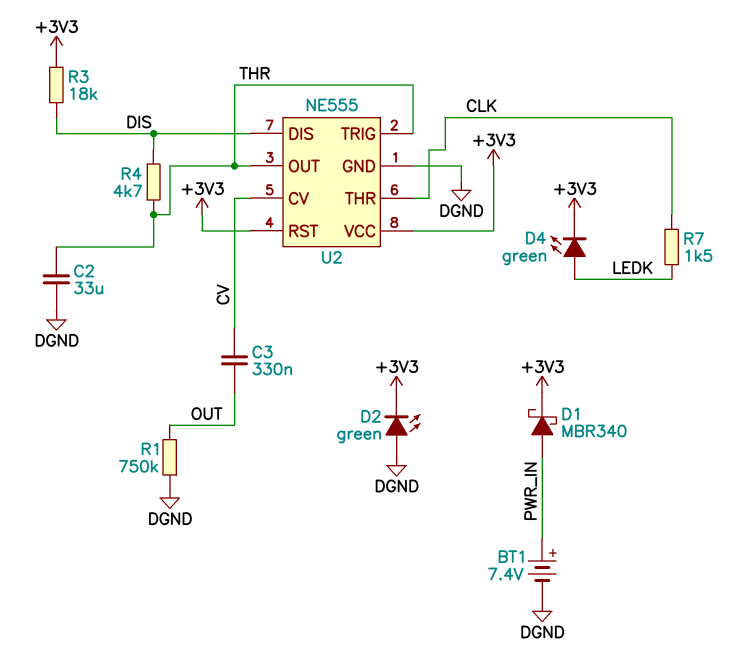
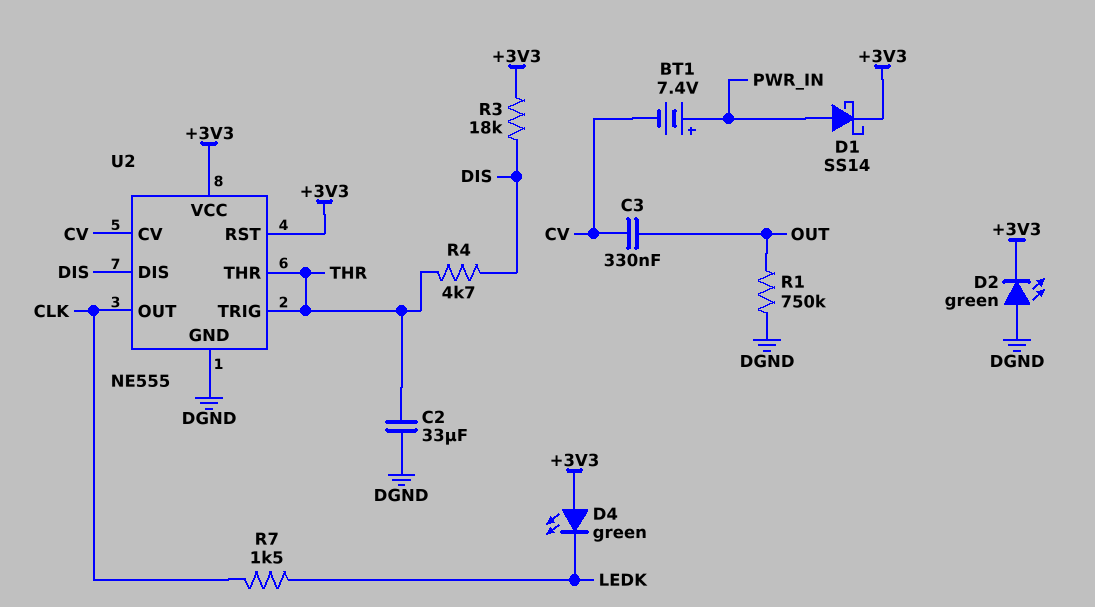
BT1: 7.4V (plus PWR_IN, minus DGND) -> 7.4V (plus PWR_IN, minus CV)
D1: schottky MBR340 (A PWR_IN, K +3V3) -> schottky SS14 (A PWR_IN, K +3V3)
D4: LED green (A LEDK, K +3V3) -> LED green (A +3V3, K LEDK)
U2 pin OUT: THR -> CLK
U2 pin THR: CLK -> THR

